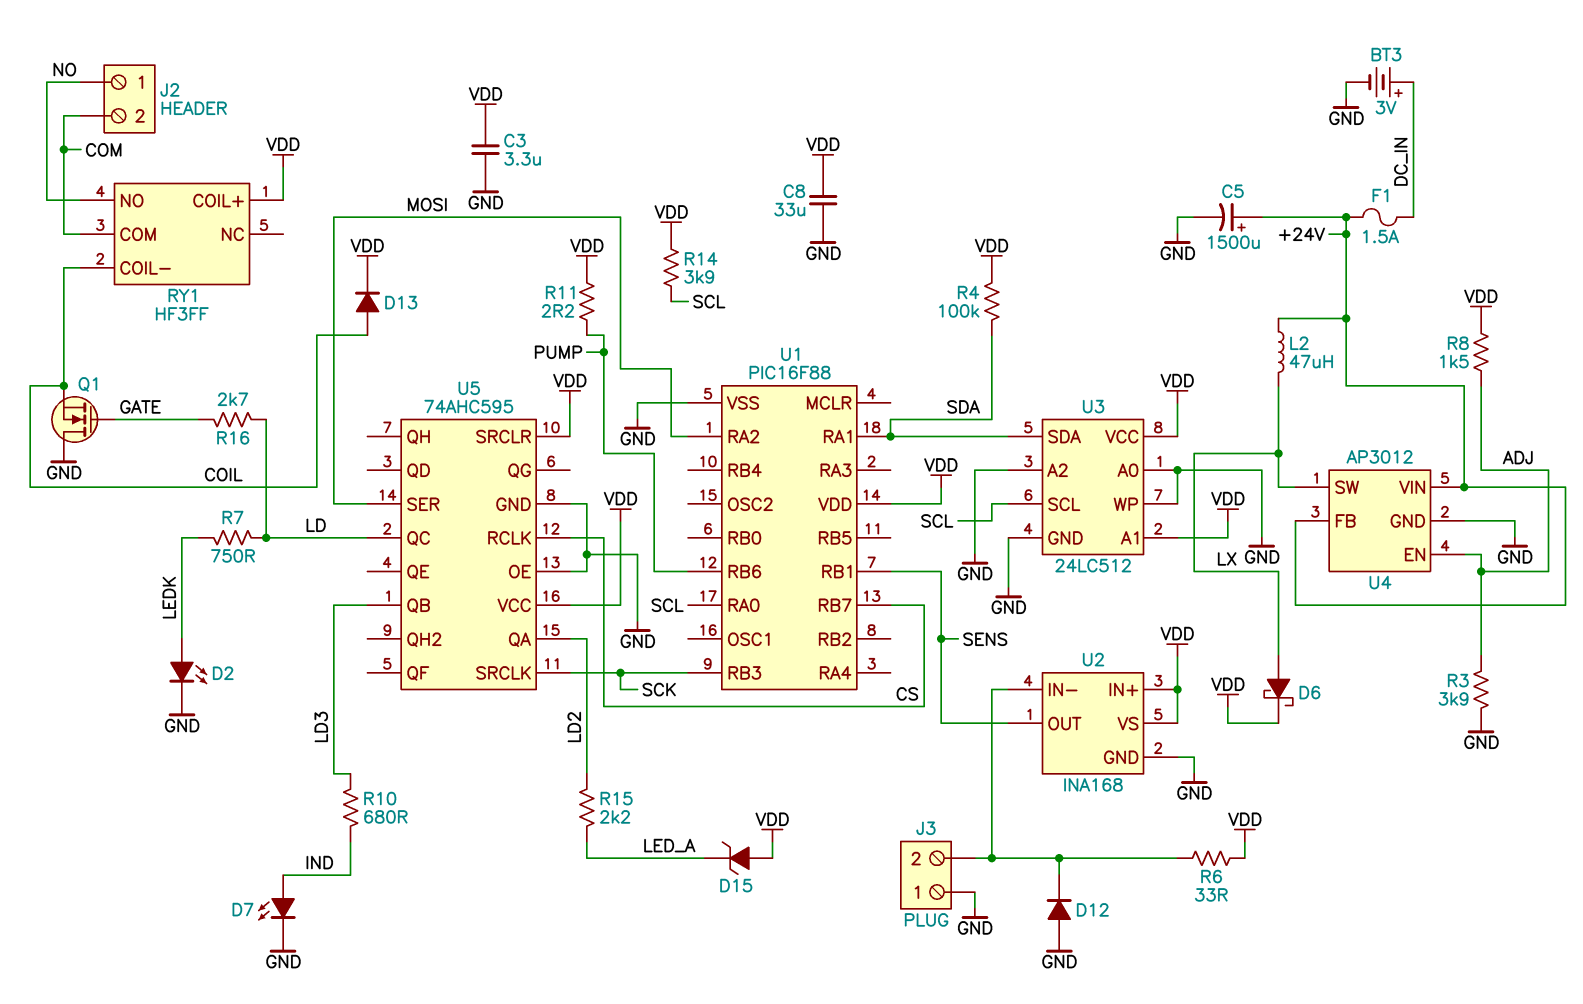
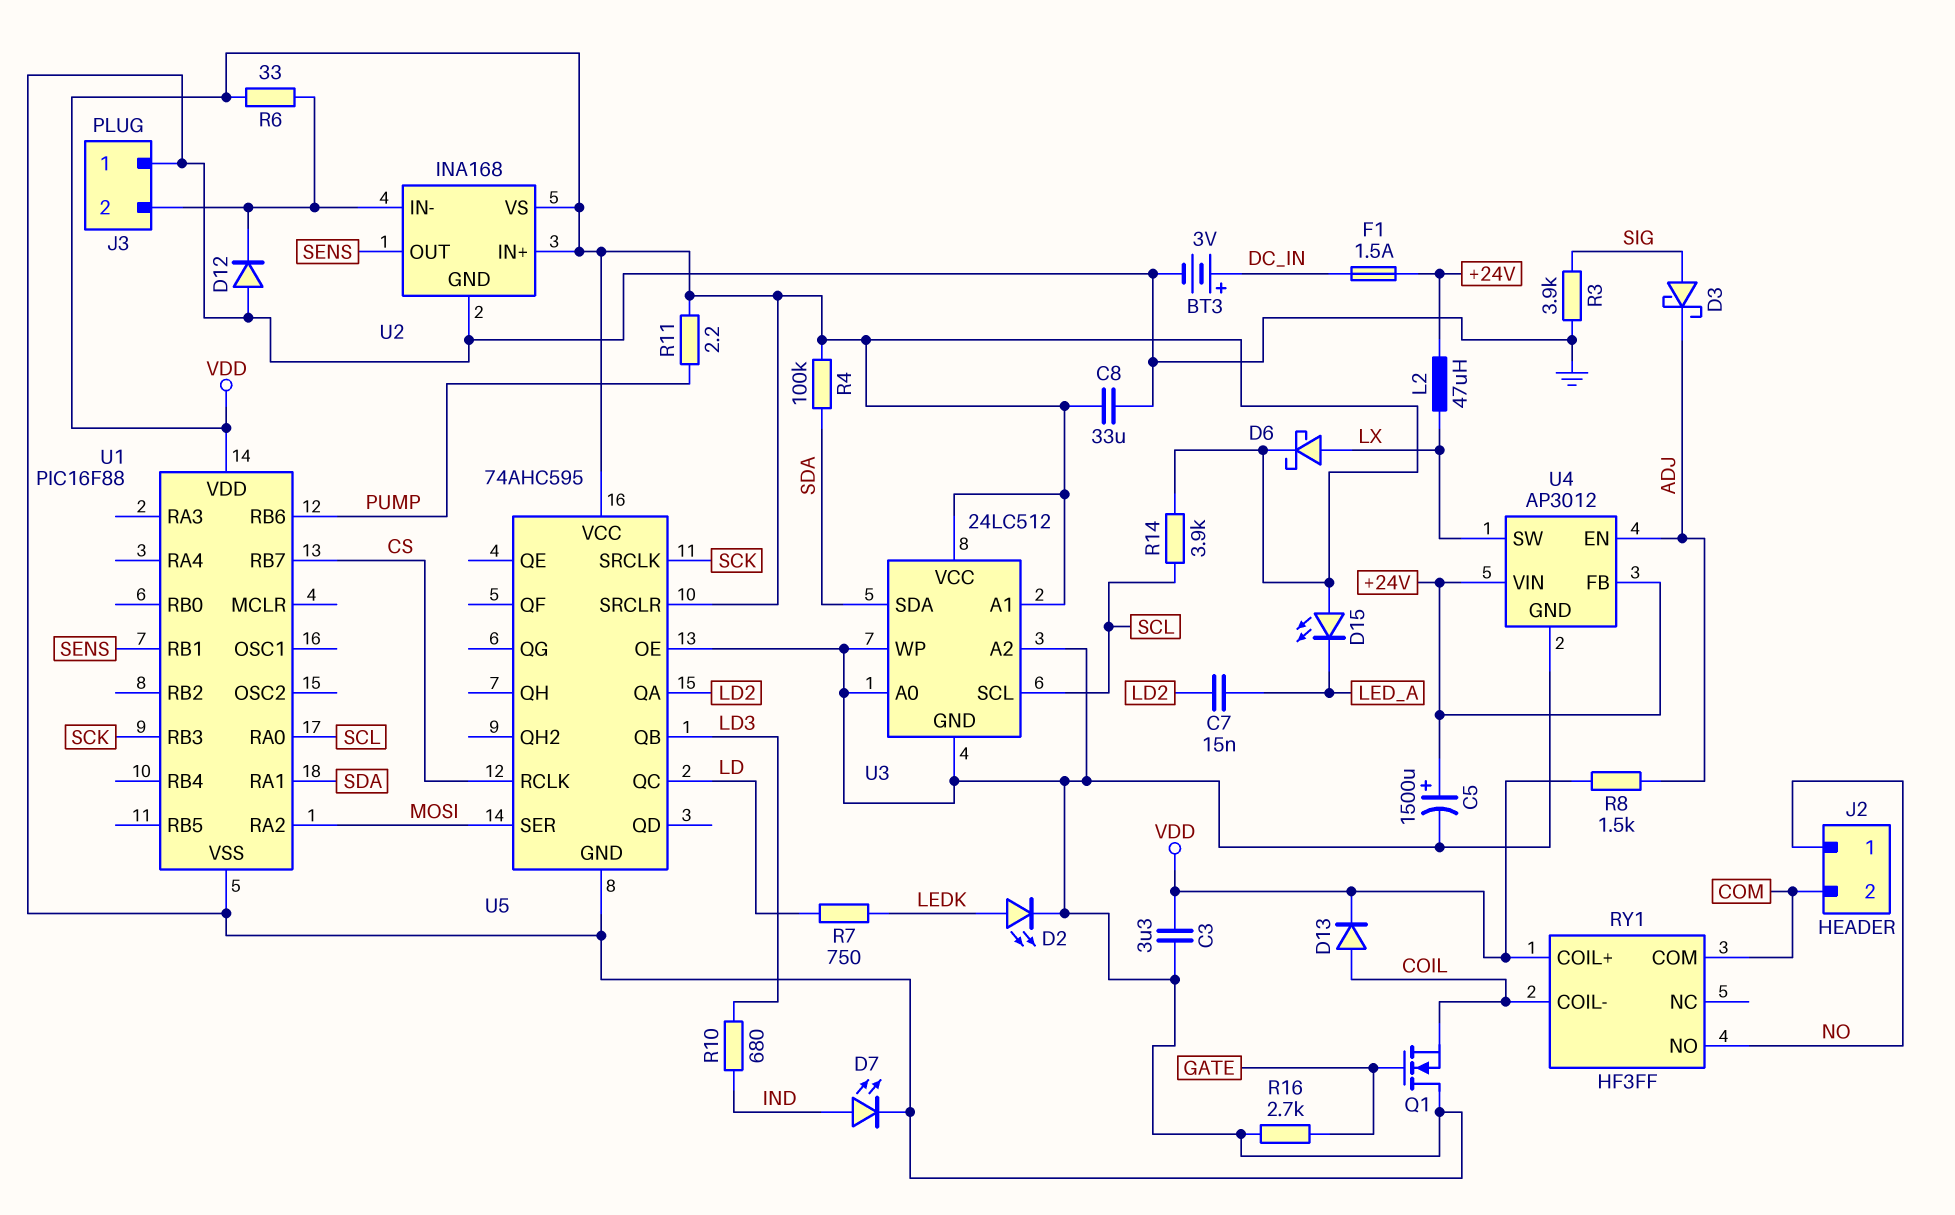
C7: none -> 15nF (LD2, LED_A)
D3: none -> schottky (A SIG, K ADJ)
D15: zener (A VDD, K LED_A) -> LED (A VDD, K LED_A)
R3: 3.9k (ADJ, GND) -> 3.9k (GND, SIG)
R15: 2.2k (LD2, LED_A) -> none
R16: 2.7k (GATE, LD) -> 2.7k (GATE, GND)

